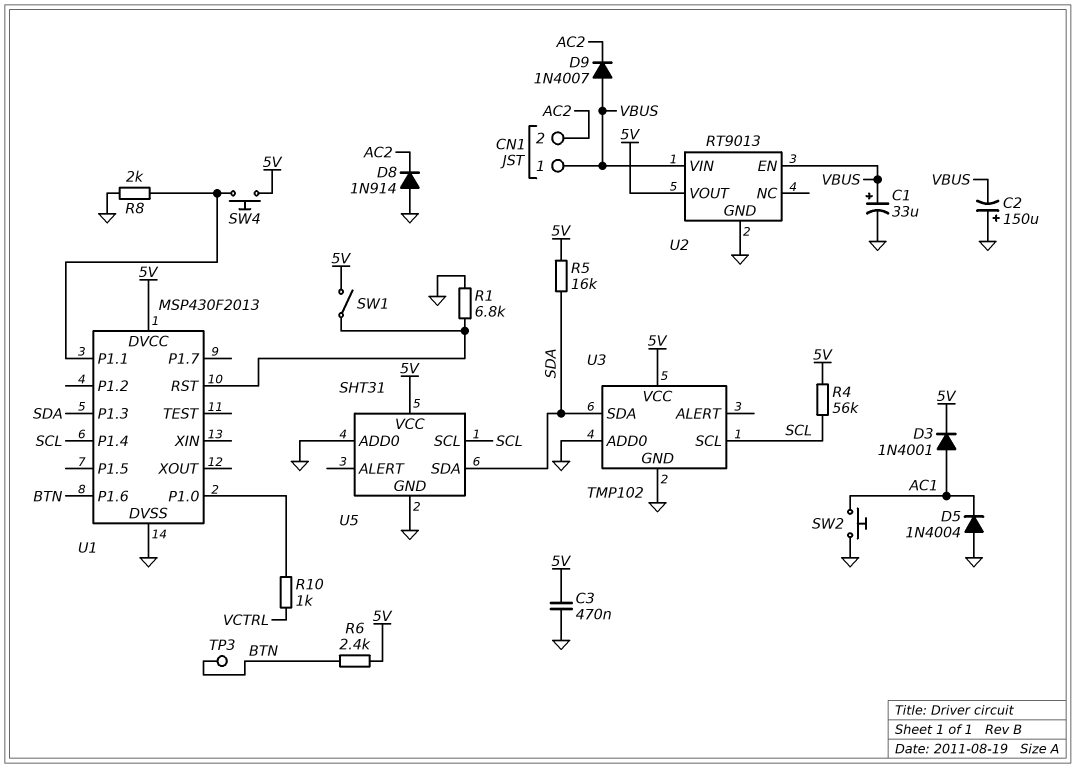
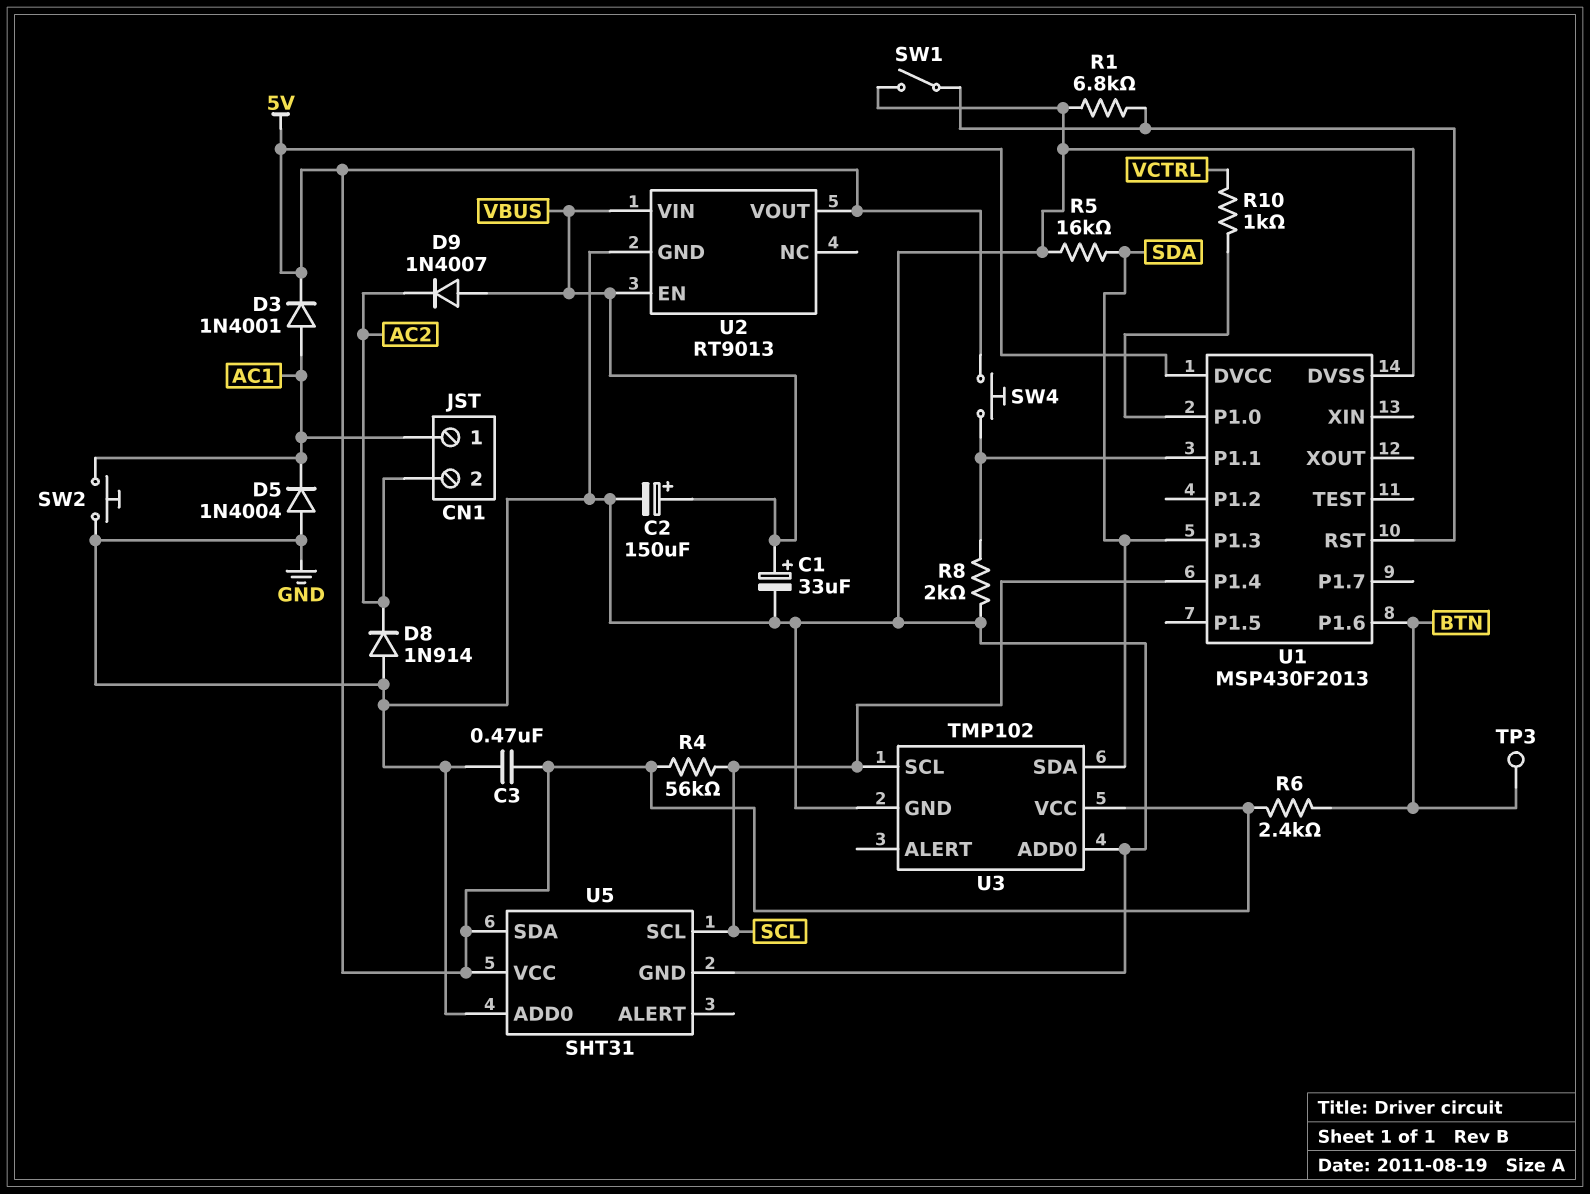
C2: 150uF (plus GND, minus VBUS) -> 150uF (plus VBUS, minus GND)
CN1 pin 1: VBUS -> AC1
R5: 16k (5V, SDA) -> 16k (GND, SDA)
SW1: switch (5V, U1/RST) -> switch (GND, U1/RST)
U5 pin SDA: SDA -> 5V

